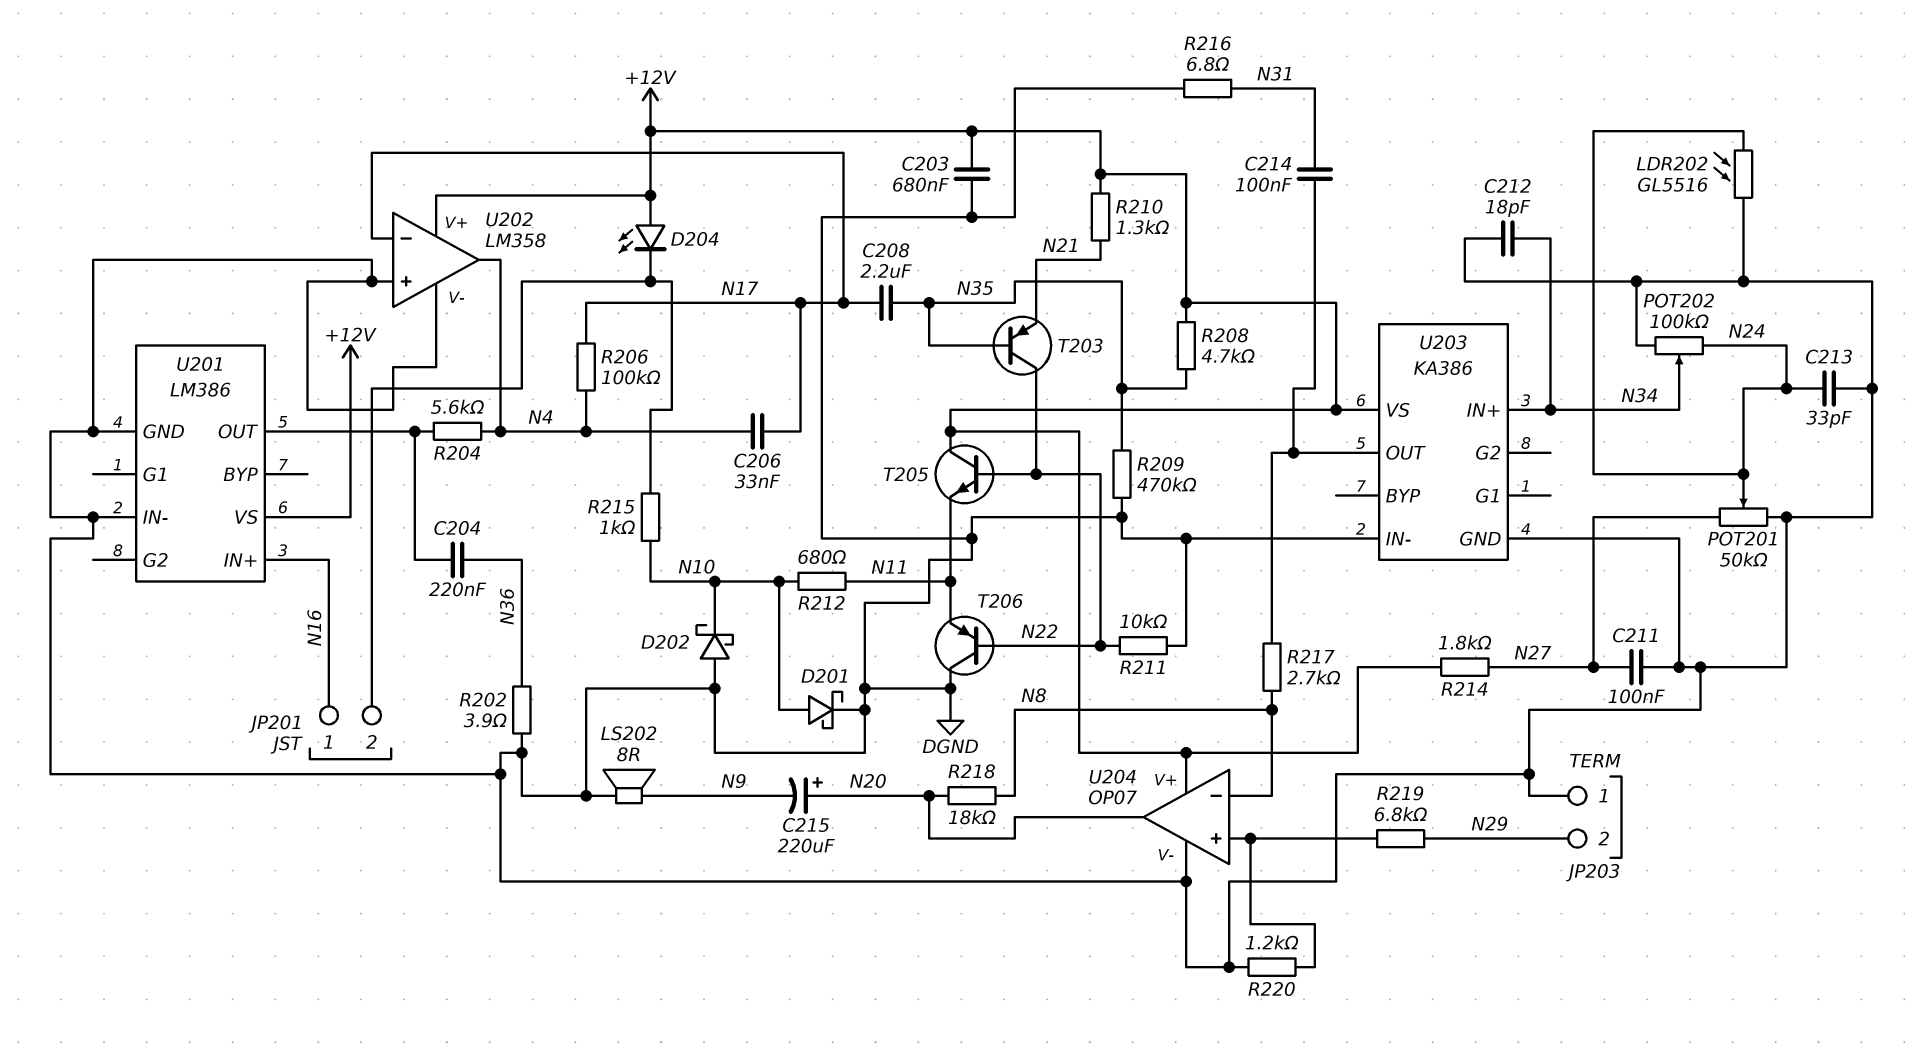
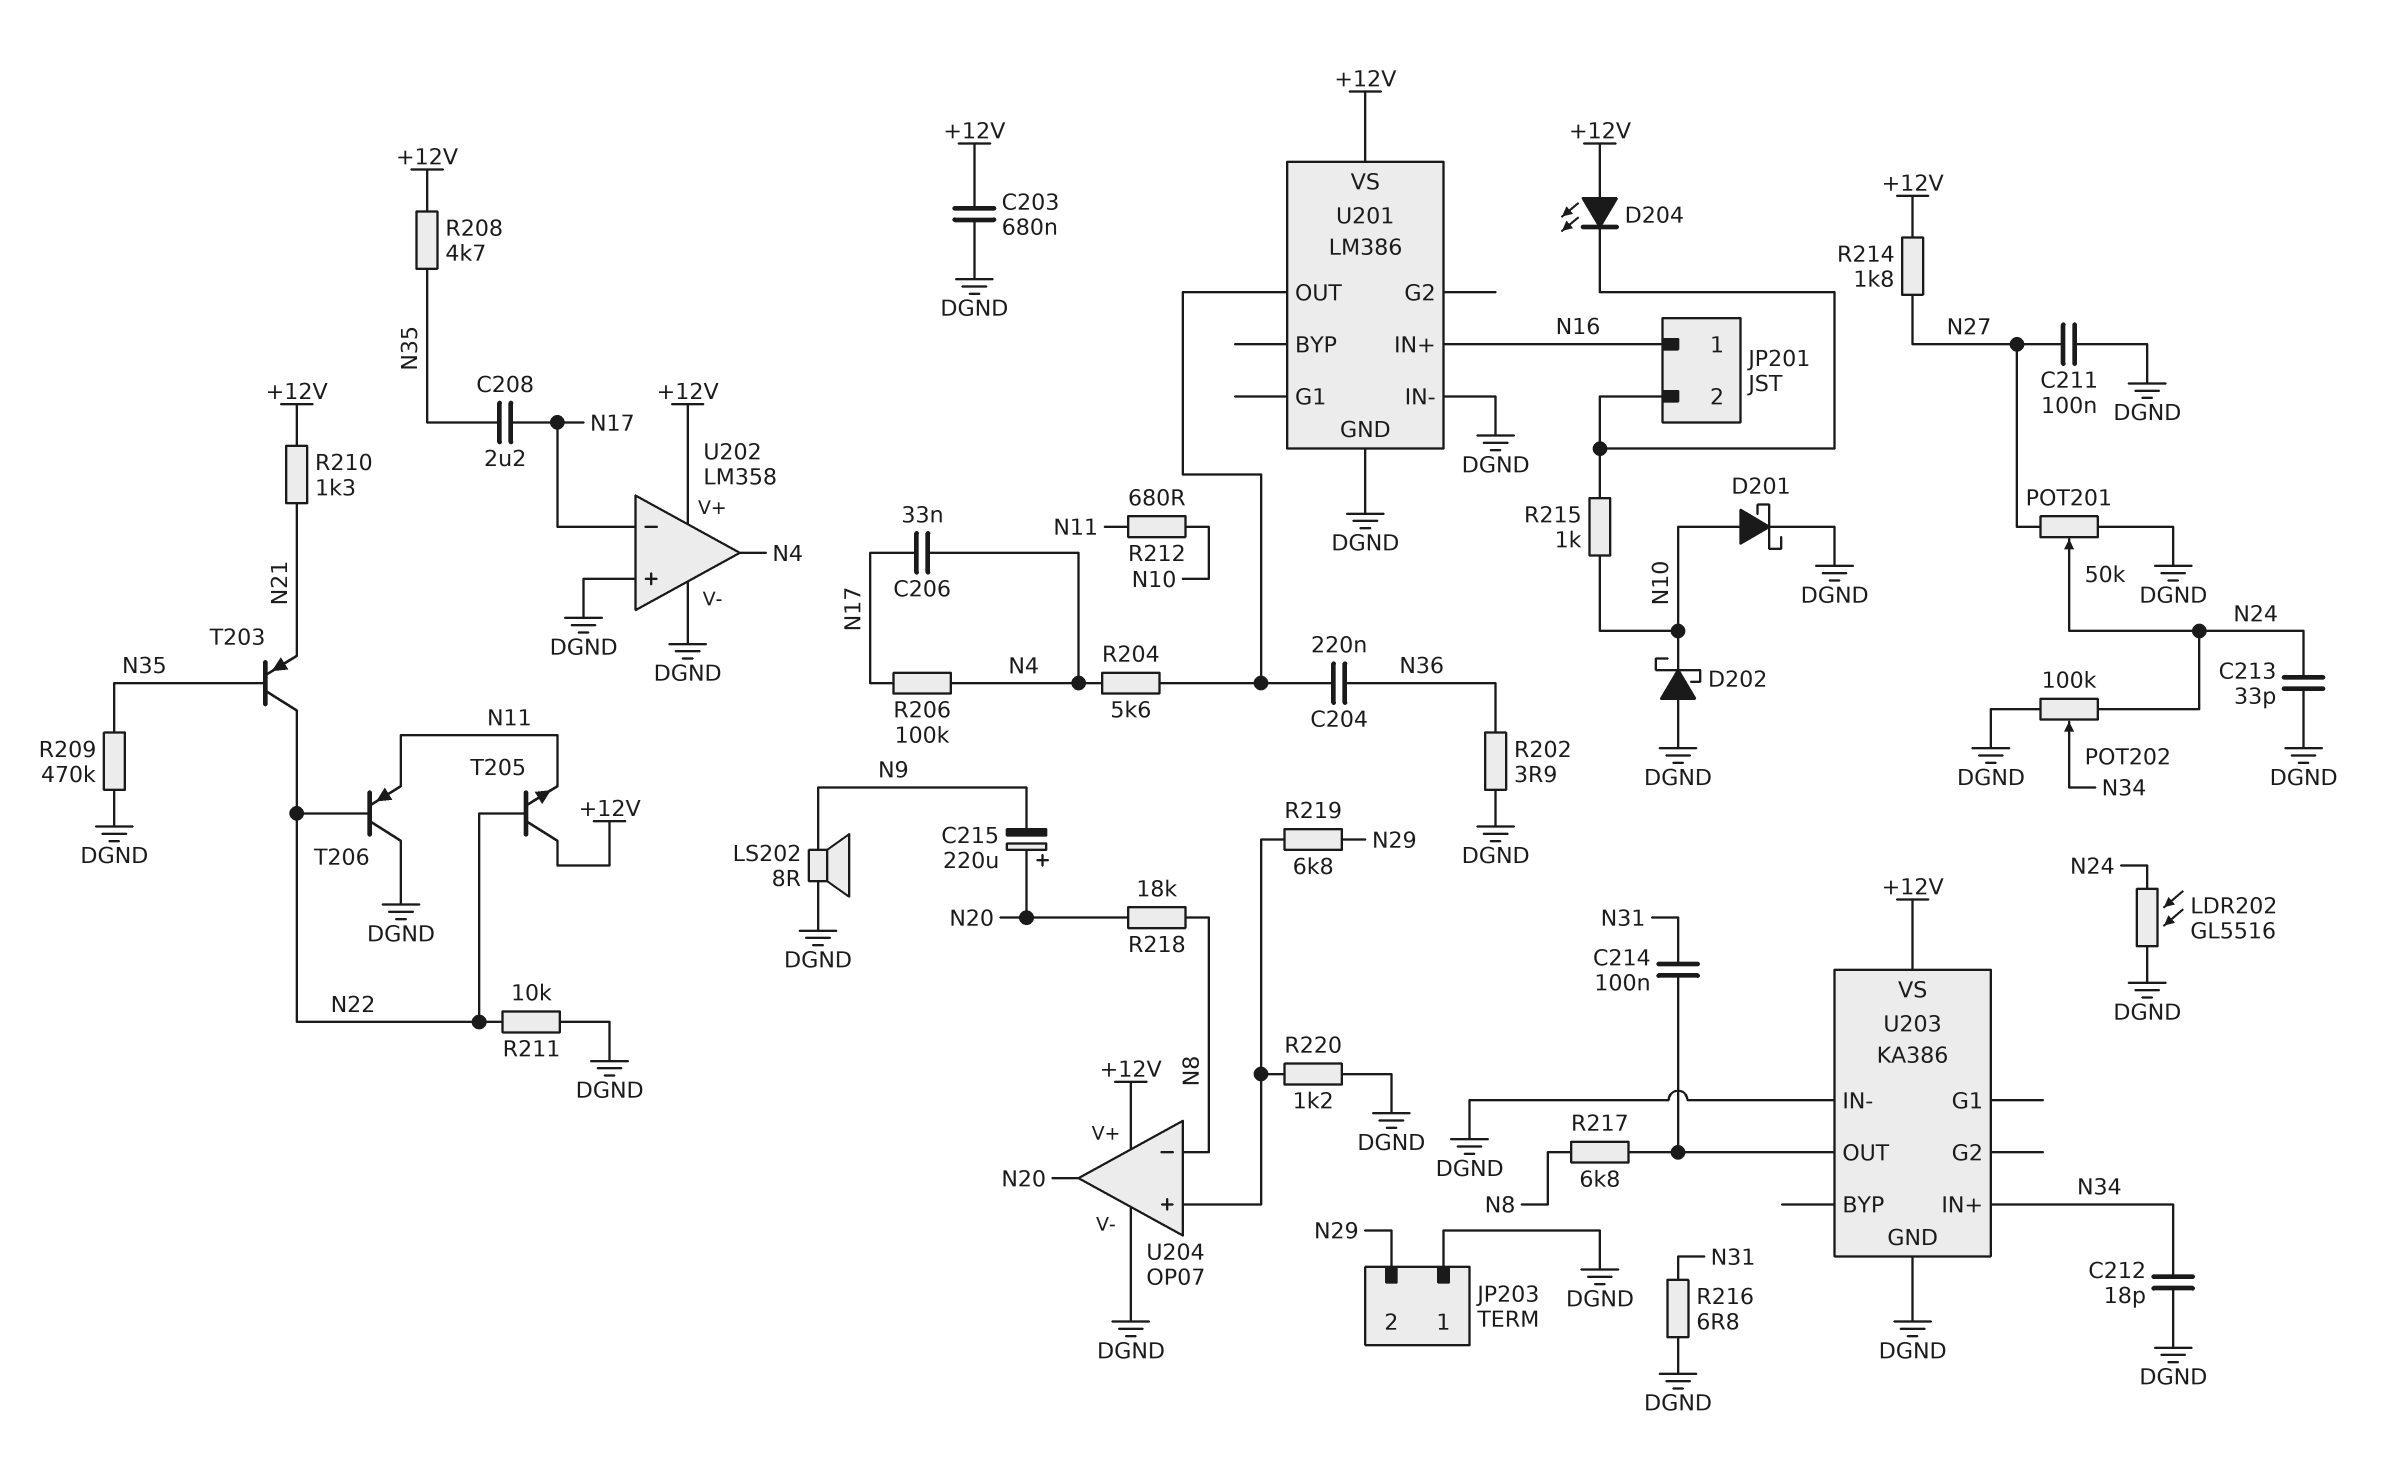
R217: 2.7k (N8, U203/OUT) -> 6.8k (N8, U203/OUT)

